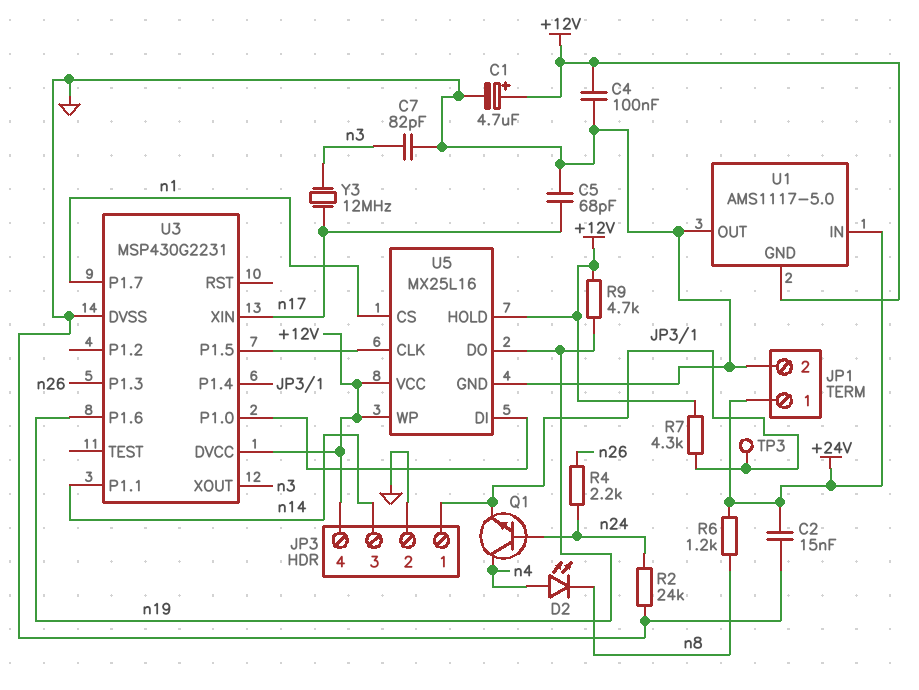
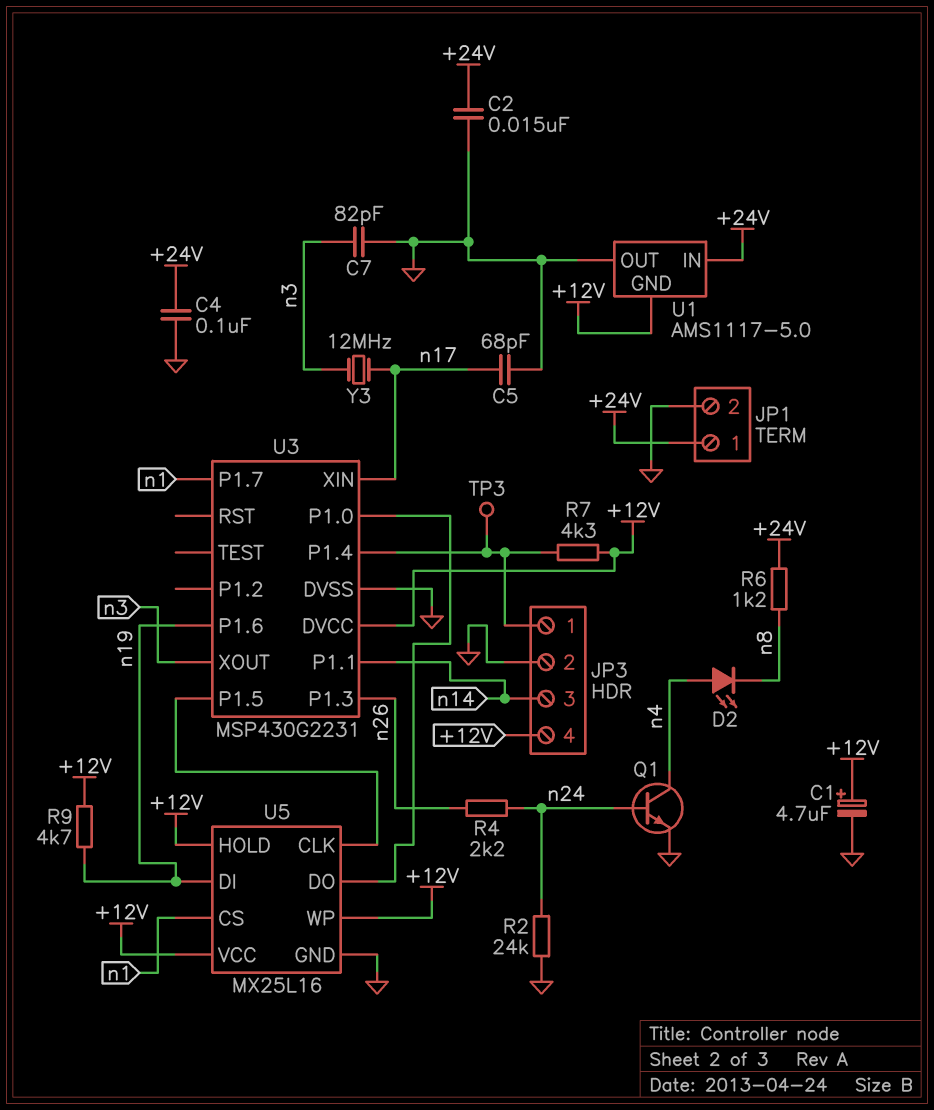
C4: 100nF (+12V, GND) -> 100nF (+24V, GND)
Q1: NPN (B n24, C n4, E JP3/1) -> NPN (B n24, C n4, E GND)
U5 pin DI: U3/P1.0 -> n19
U5 pin DO: n19 -> U3/P1.0

